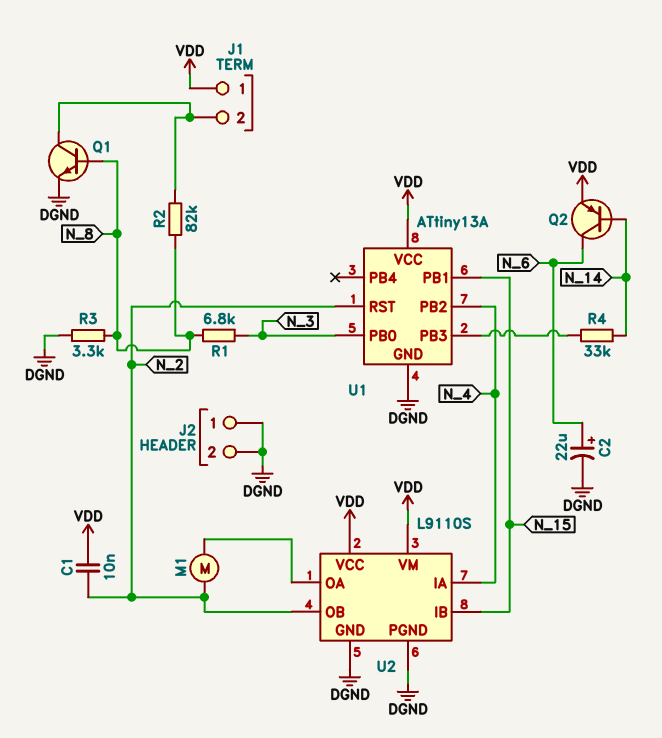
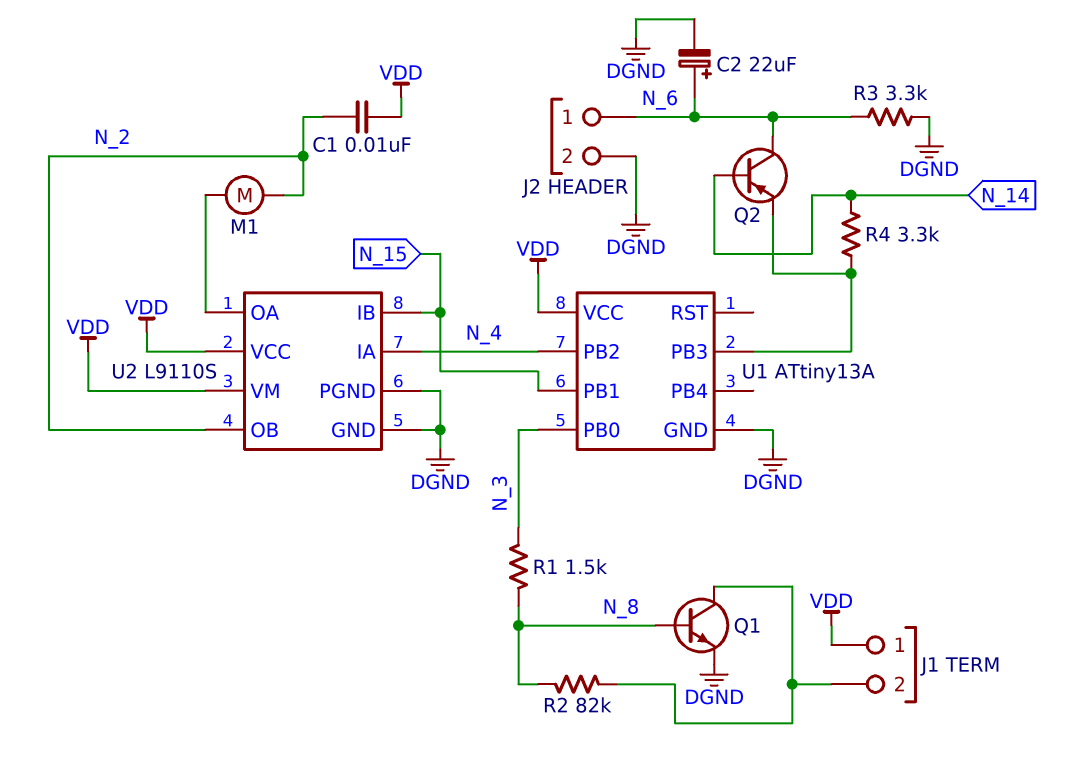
J2 pin 1: DGND -> N_6
Q2: PNP (B N_14, C N_6, E VDD) -> PNP (B N_14, C N_6, E U1/PB3)
R1: 6.8k (N_3, N_8) -> 1.5k (N_3, N_8)
R3: 3.3k (DGND, N_8) -> 3.3k (DGND, N_6)
R4: 33k (N_14, U1/PB3) -> 3.3k (N_14, U1/PB3)
U1 pin RST: N_2 -> none

